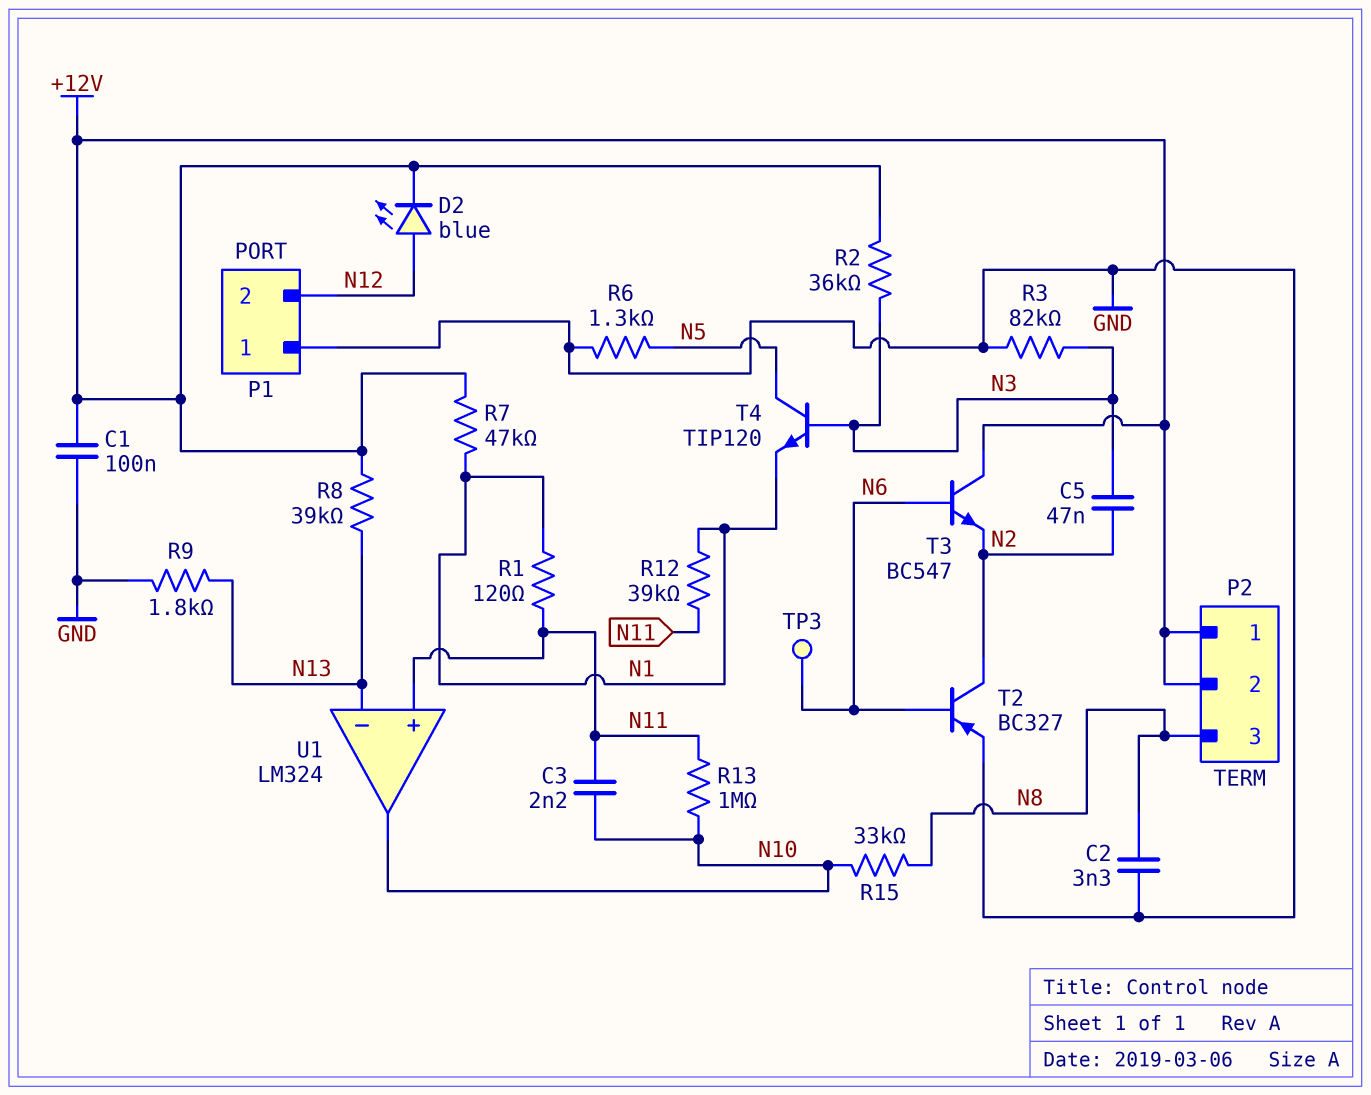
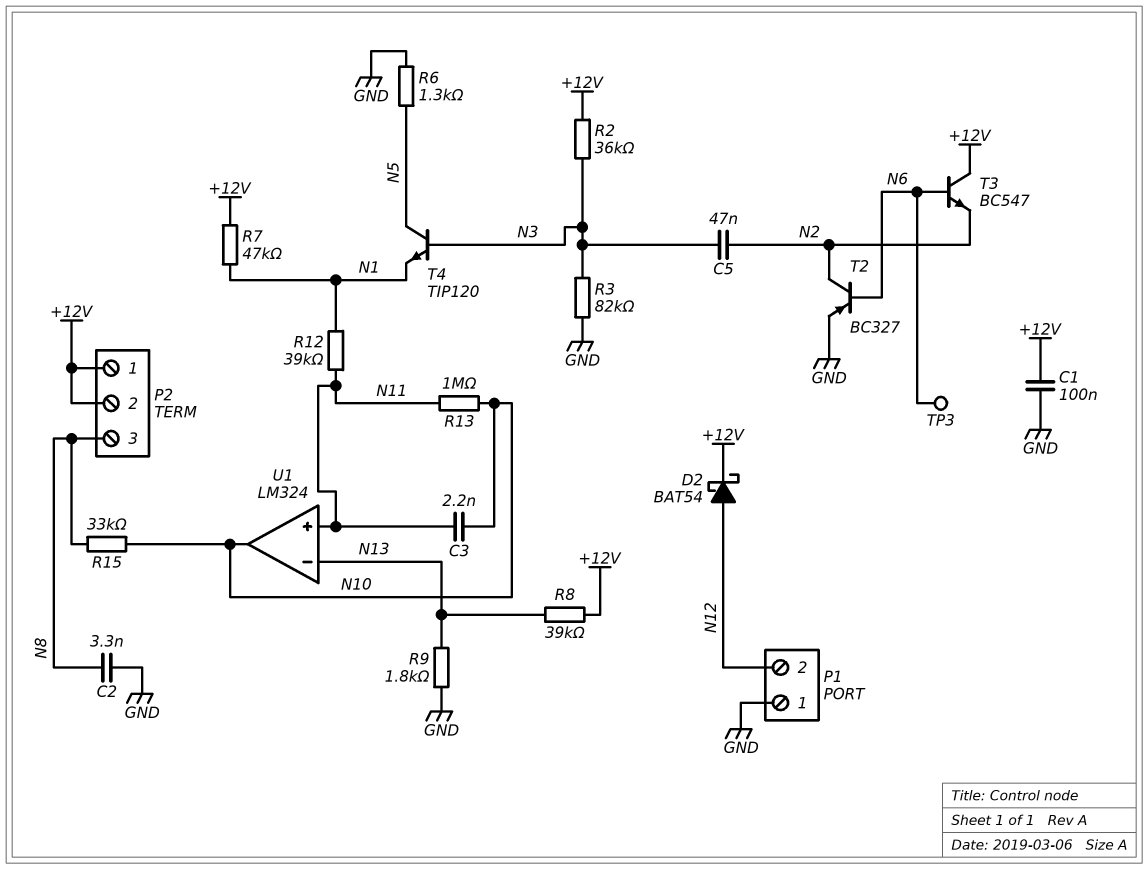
D2: LED blue (A N12, K +12V) -> schottky BAT54 (A N12, K +12V)
R1: 120 (N1, N11) -> none

